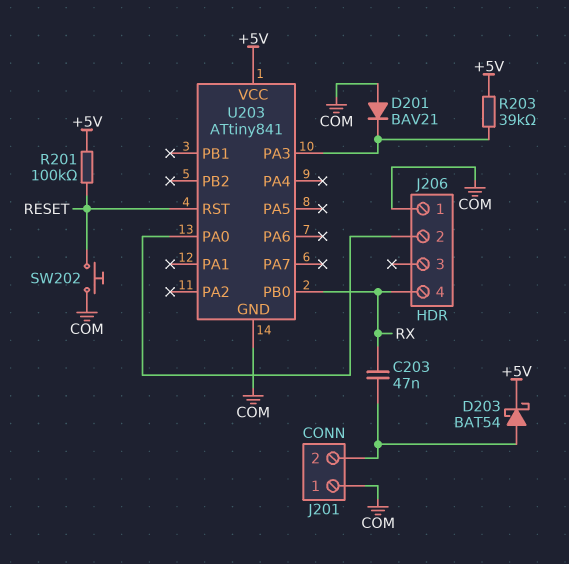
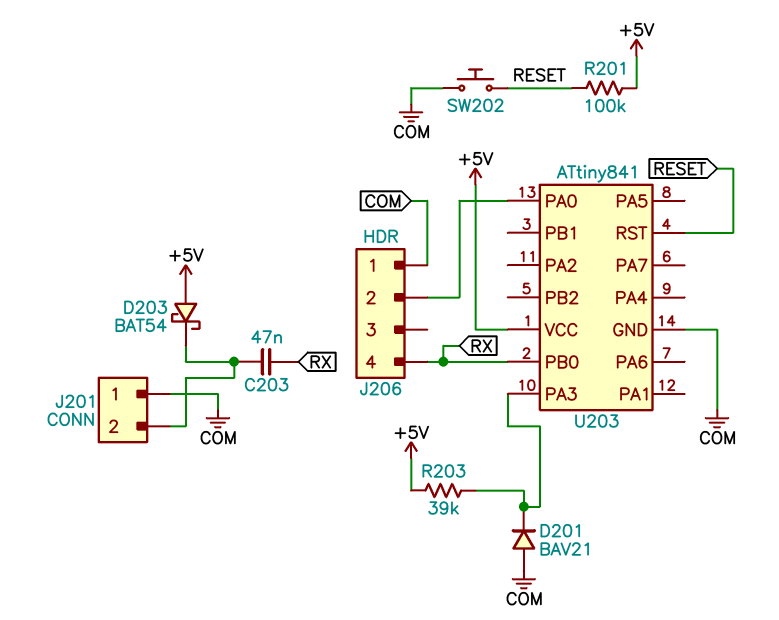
D203: schottky BAT54 (A J201/2, K +5V) -> schottky BAT54 (A +5V, K J201/2)

